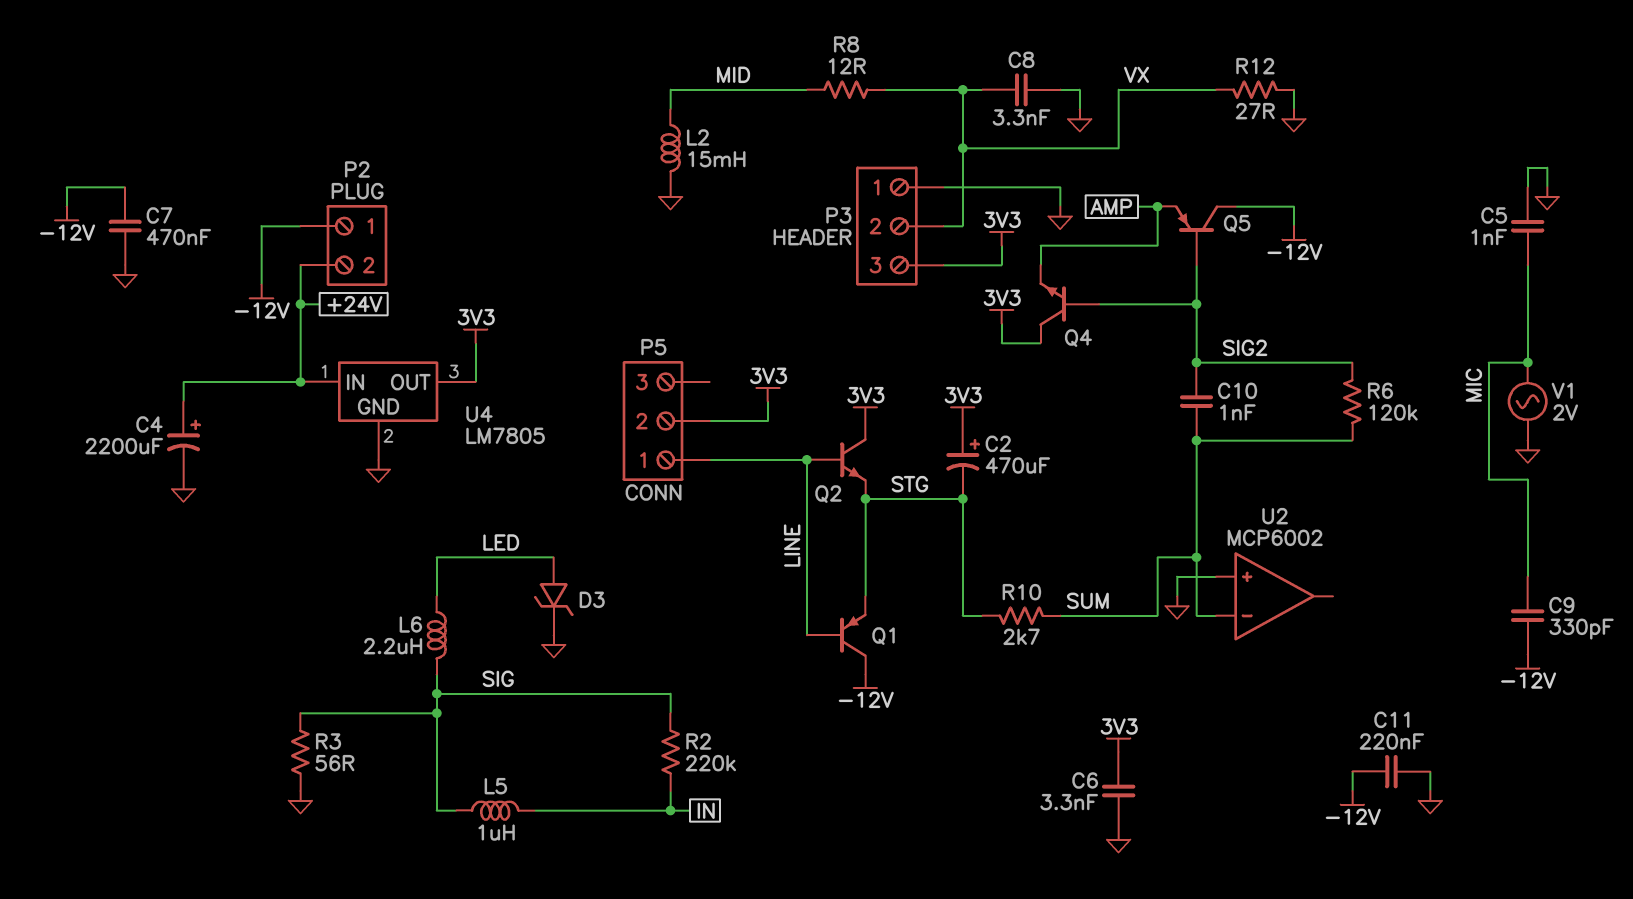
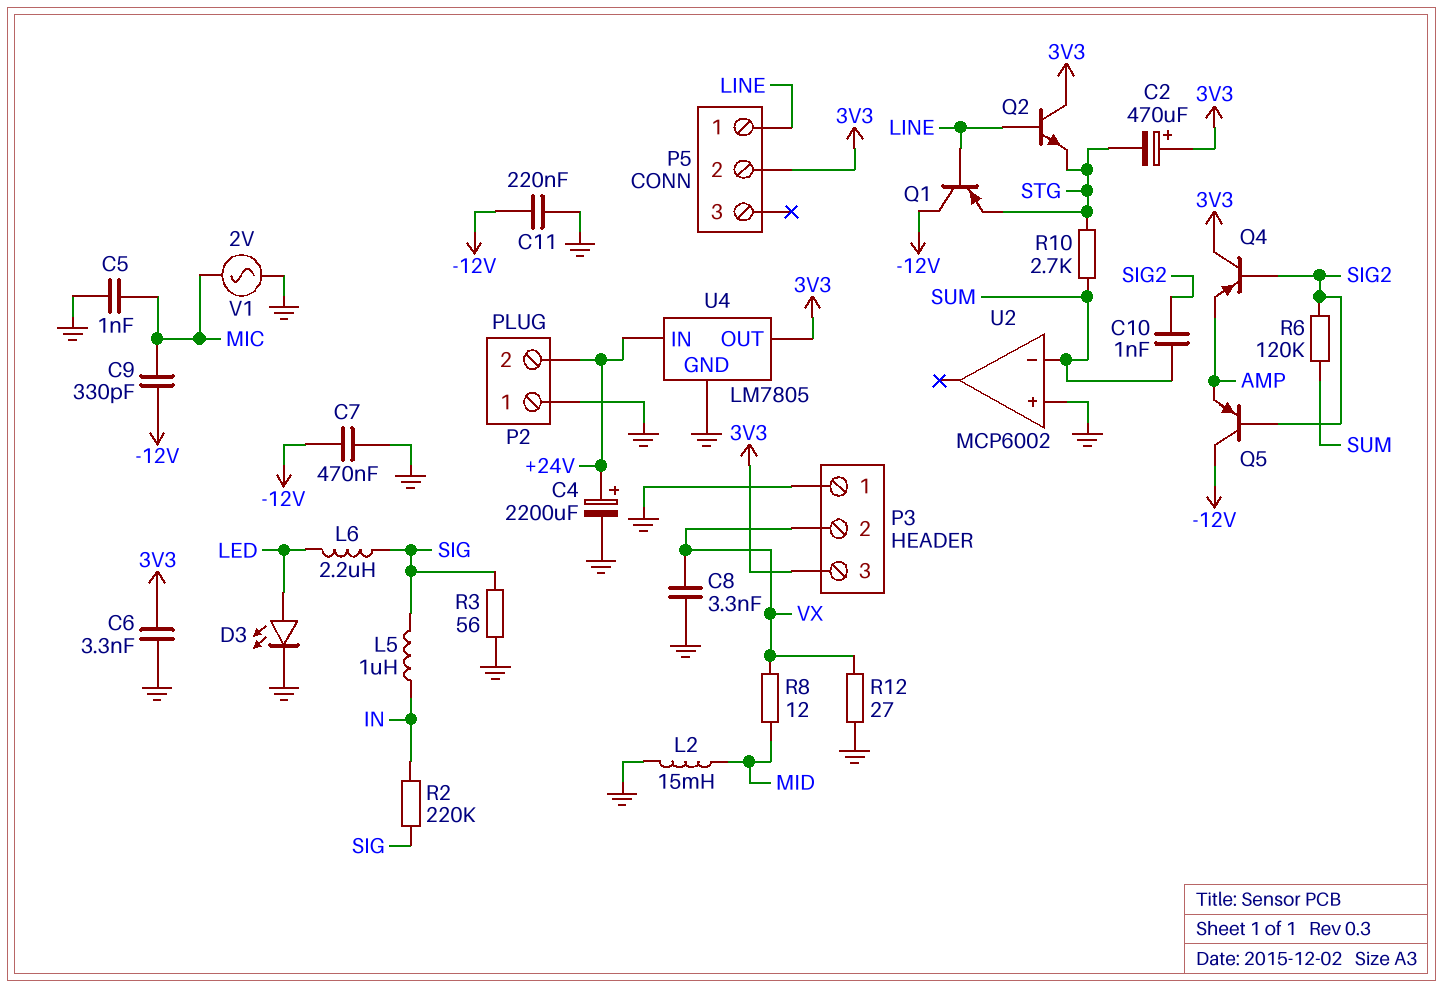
D3: zener (A LED, K GND) -> LED (A LED, K GND)
P2 pin 1: -12V -> GND
Q4: NPN (B SIG2, C 3V3, E AMP) -> PNP (B SIG2, C 3V3, E AMP)

